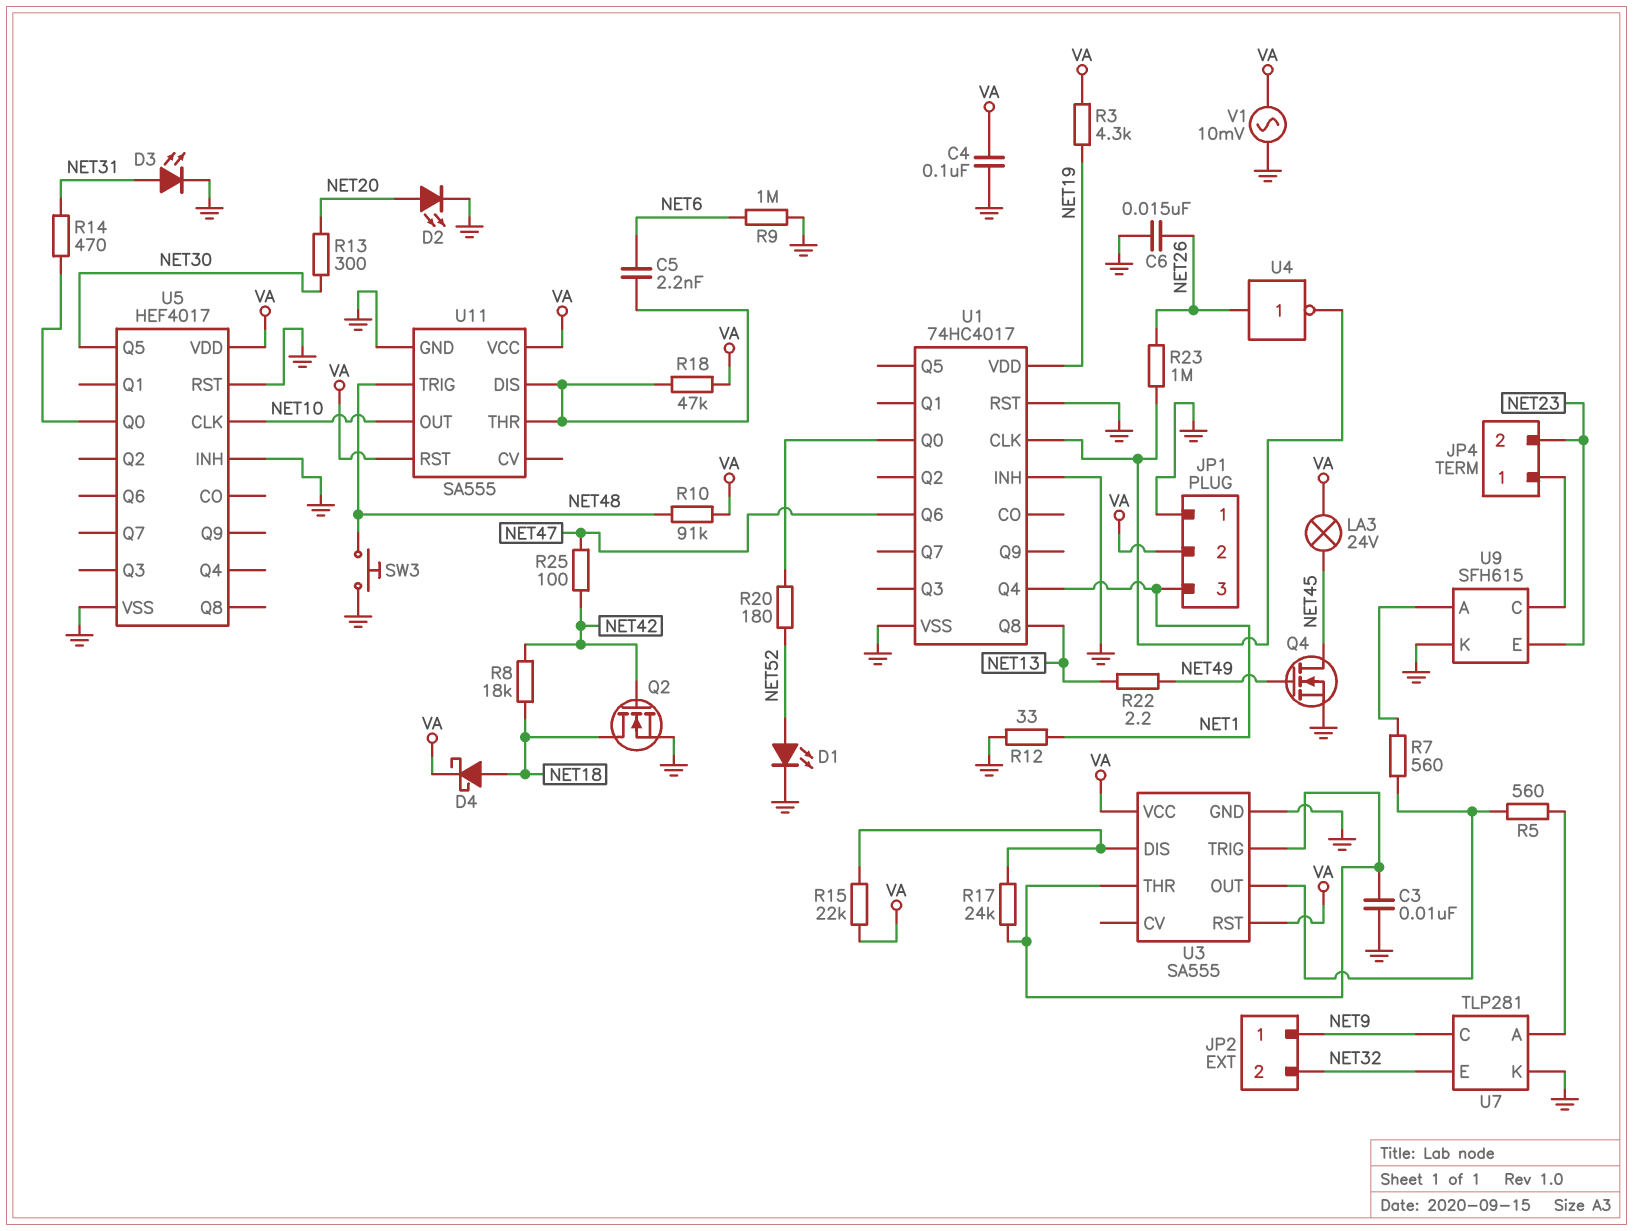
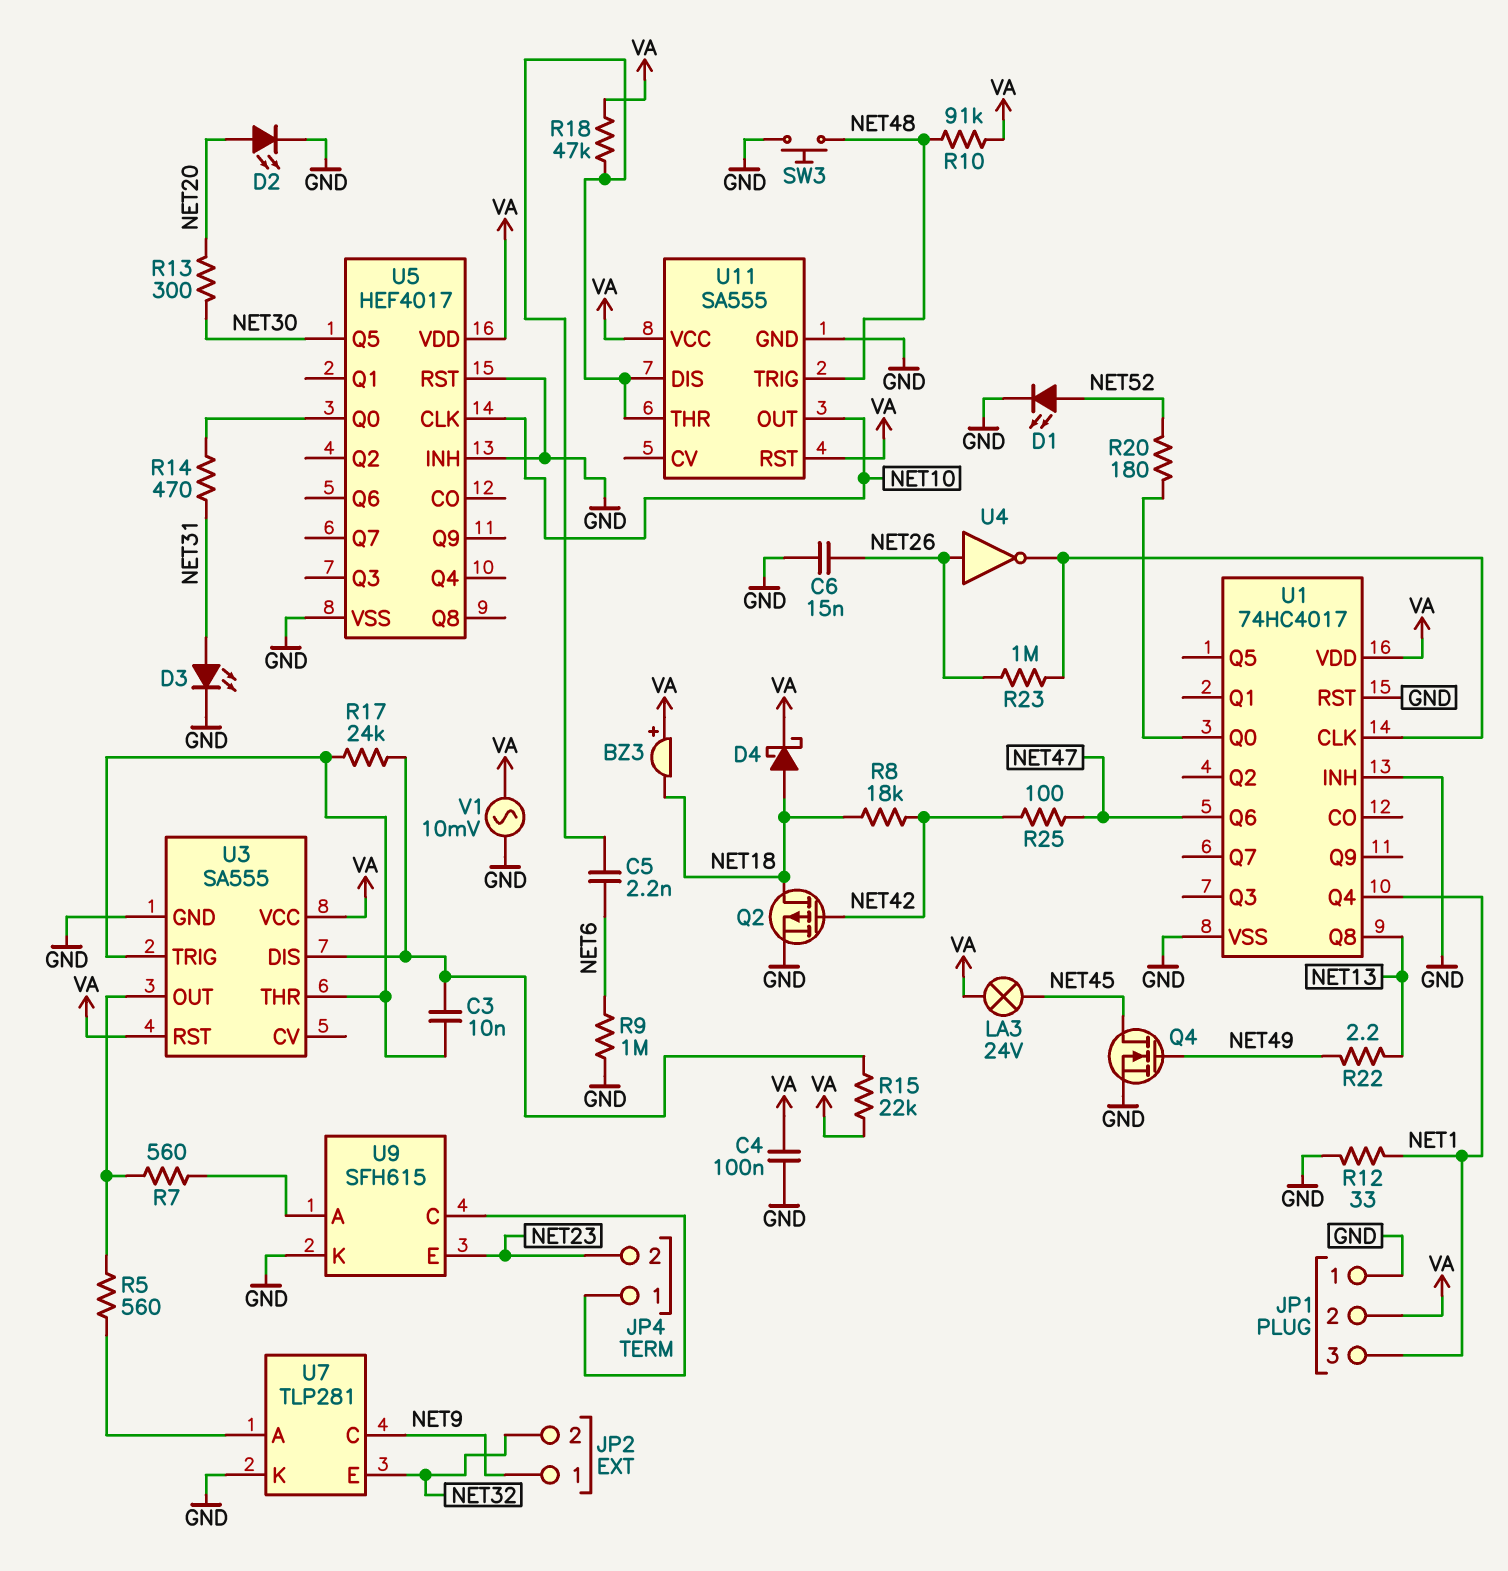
BZ3: none -> buzzer (plus VA, minus NET18)
C3: 10nF (GND, U3/THR) -> 10nF (U3/DIS, U3/THR)
Q2: NMOS (G NET42, D NET18, S GND) -> PMOS (G NET42, D NET18, S GND)
R3: 4.3k (NET19, VA) -> none
U1 pin VDD: NET19 -> VA

